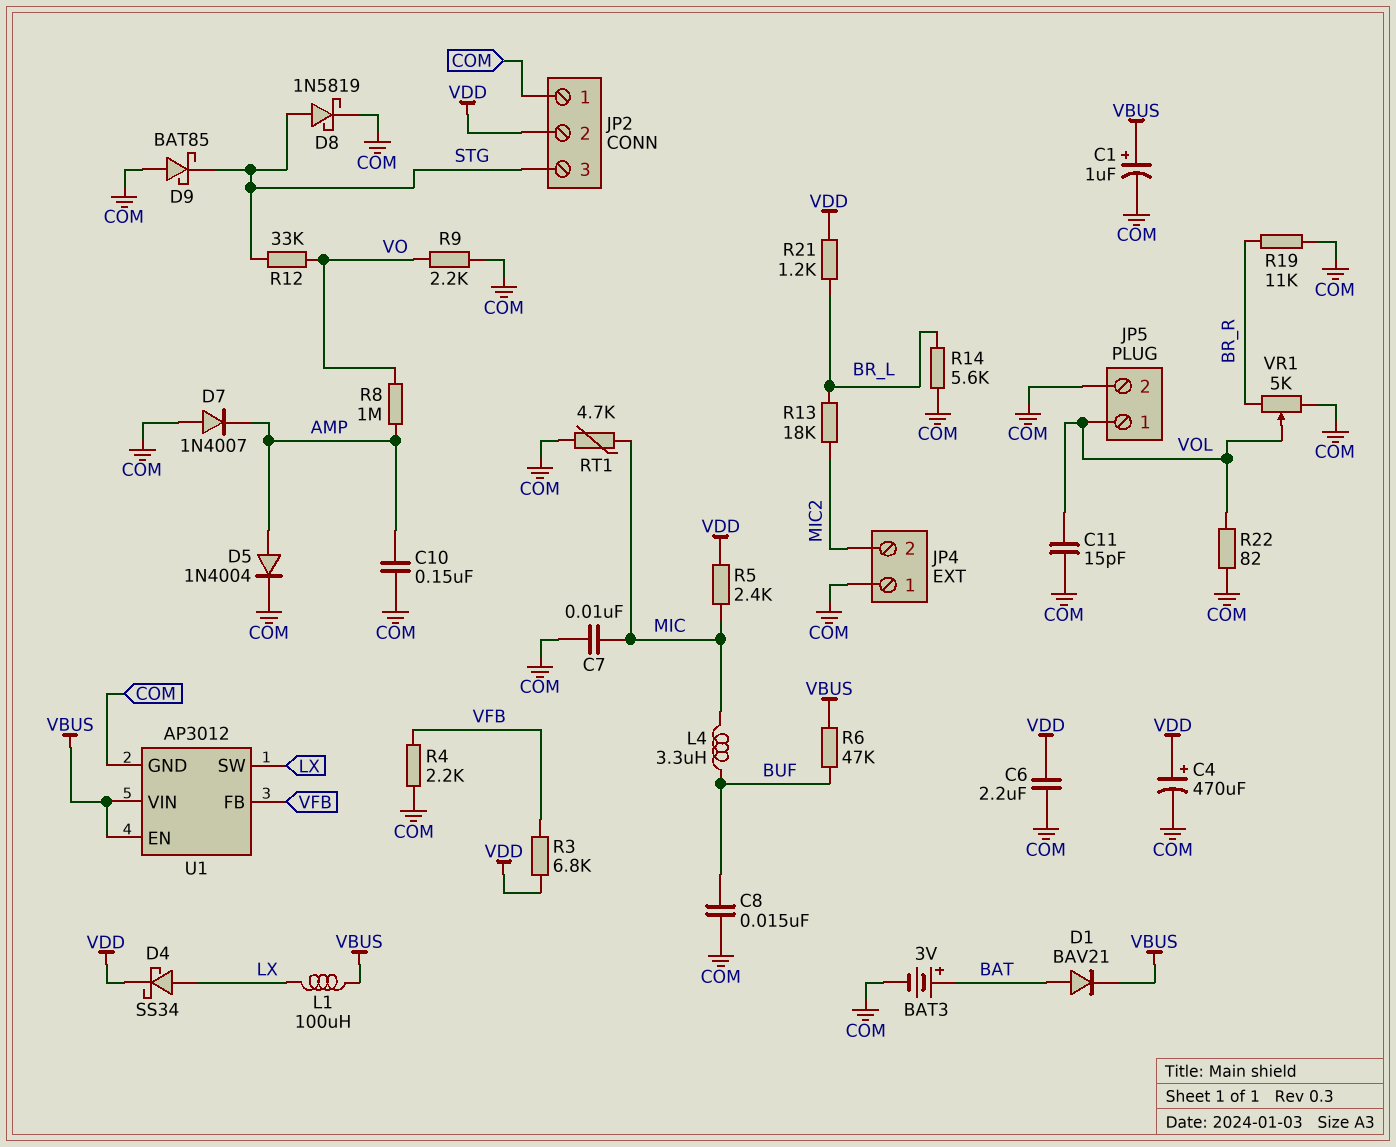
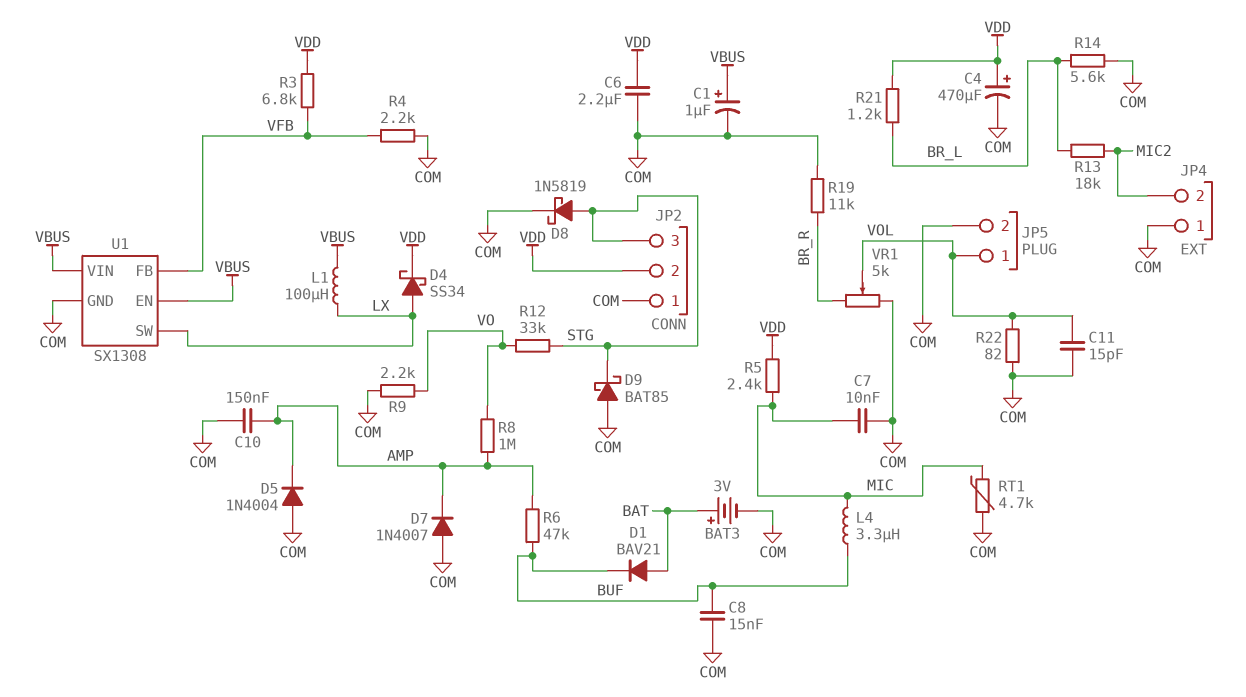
D1: diode BAV21 (A BAT, K VBUS) -> diode BAV21 (A BAT, K BUF)
D5: diode 1N4004 (A AMP, K COM) -> diode 1N4004 (A COM, K AMP)
R6: 47k (BUF, VBUS) -> 47k (AMP, BUF)
U1: AP3012 -> SX1308

